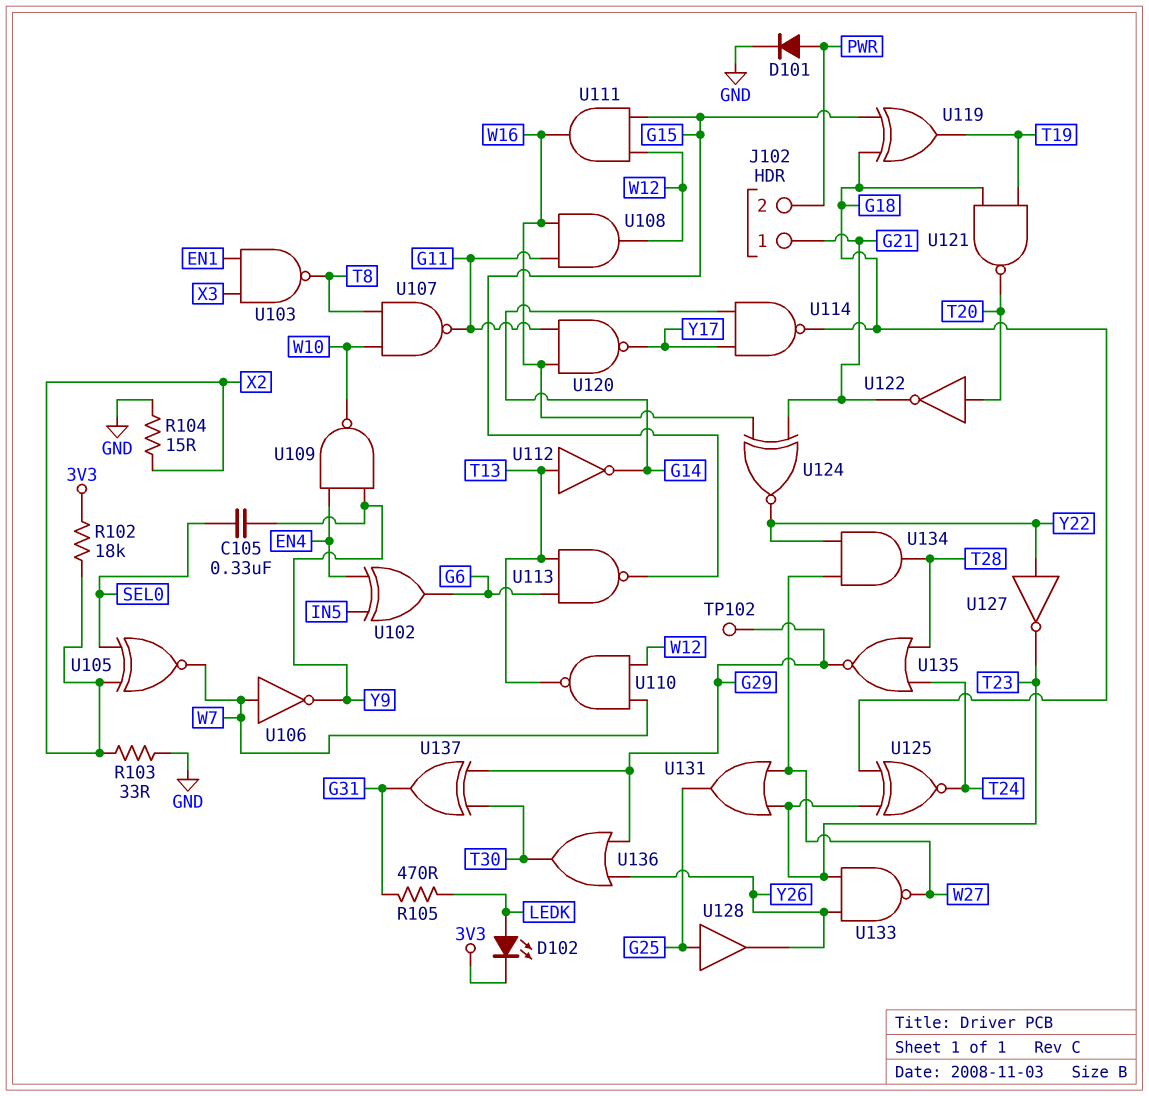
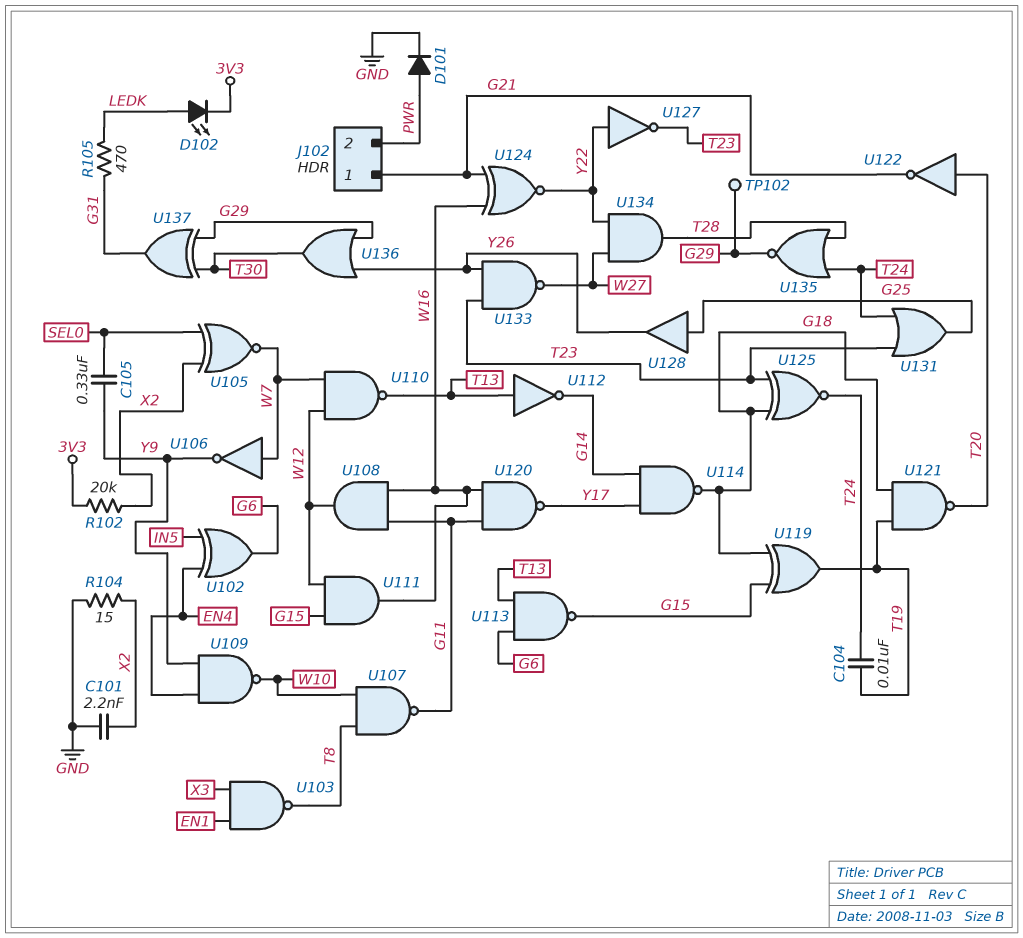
C101: none -> 2.2nF (GND, X2)
C104: none -> 10nF (T19, T24)
R102: 18k (3V3, X2) -> 20k (3V3, X2)
R103: 33 (GND, X2) -> none
U131: OR (in T23, in W27, out G25) -> OR (in T23, in T24, out G25)

